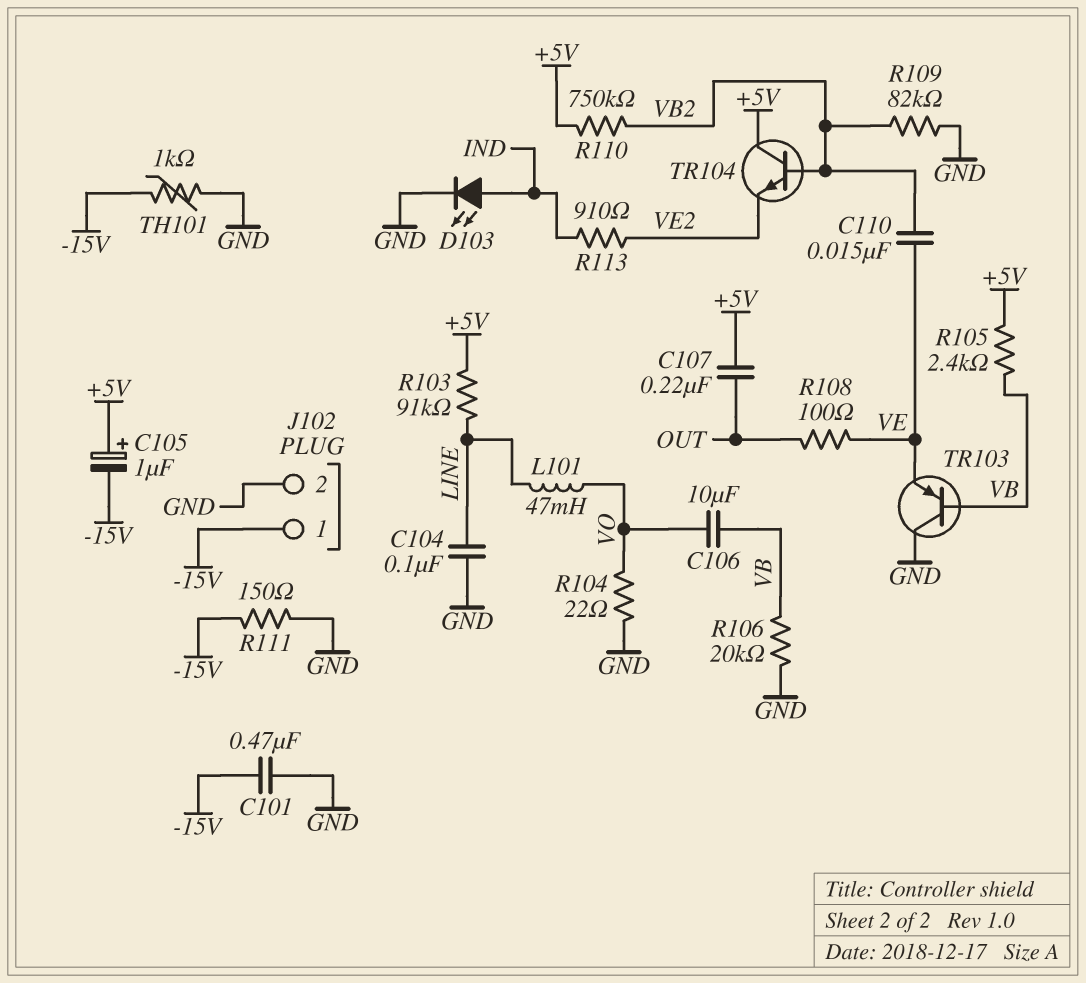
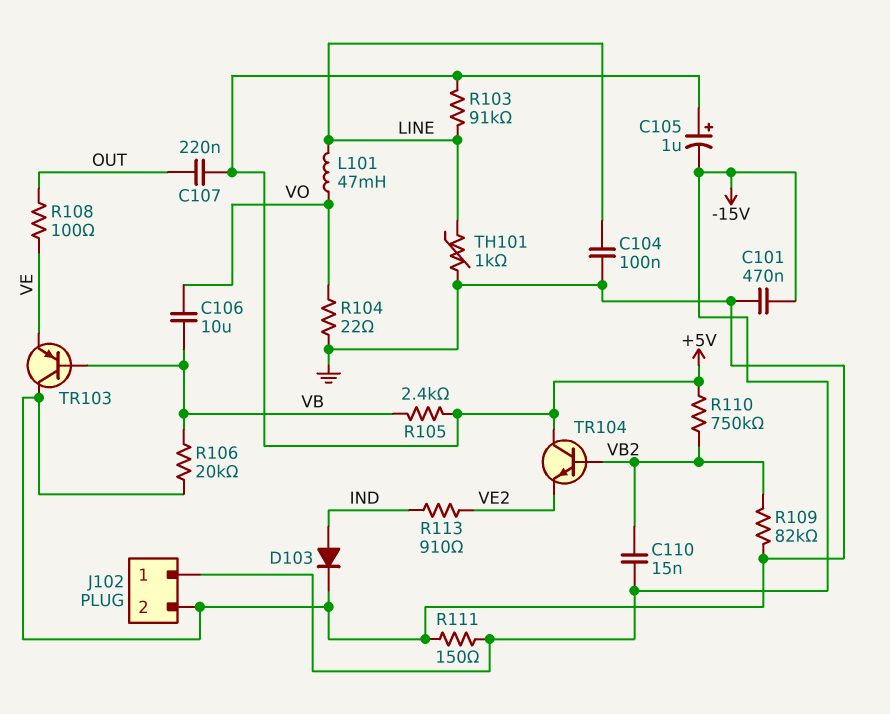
C110: 15nF (VB2, VE) -> 15nF (-15V, VB2)
D103: LED (A IND, K GND) -> diode (A IND, K GND)
TH101: 1k (-15V, GND) -> 1k (GND, LINE)

